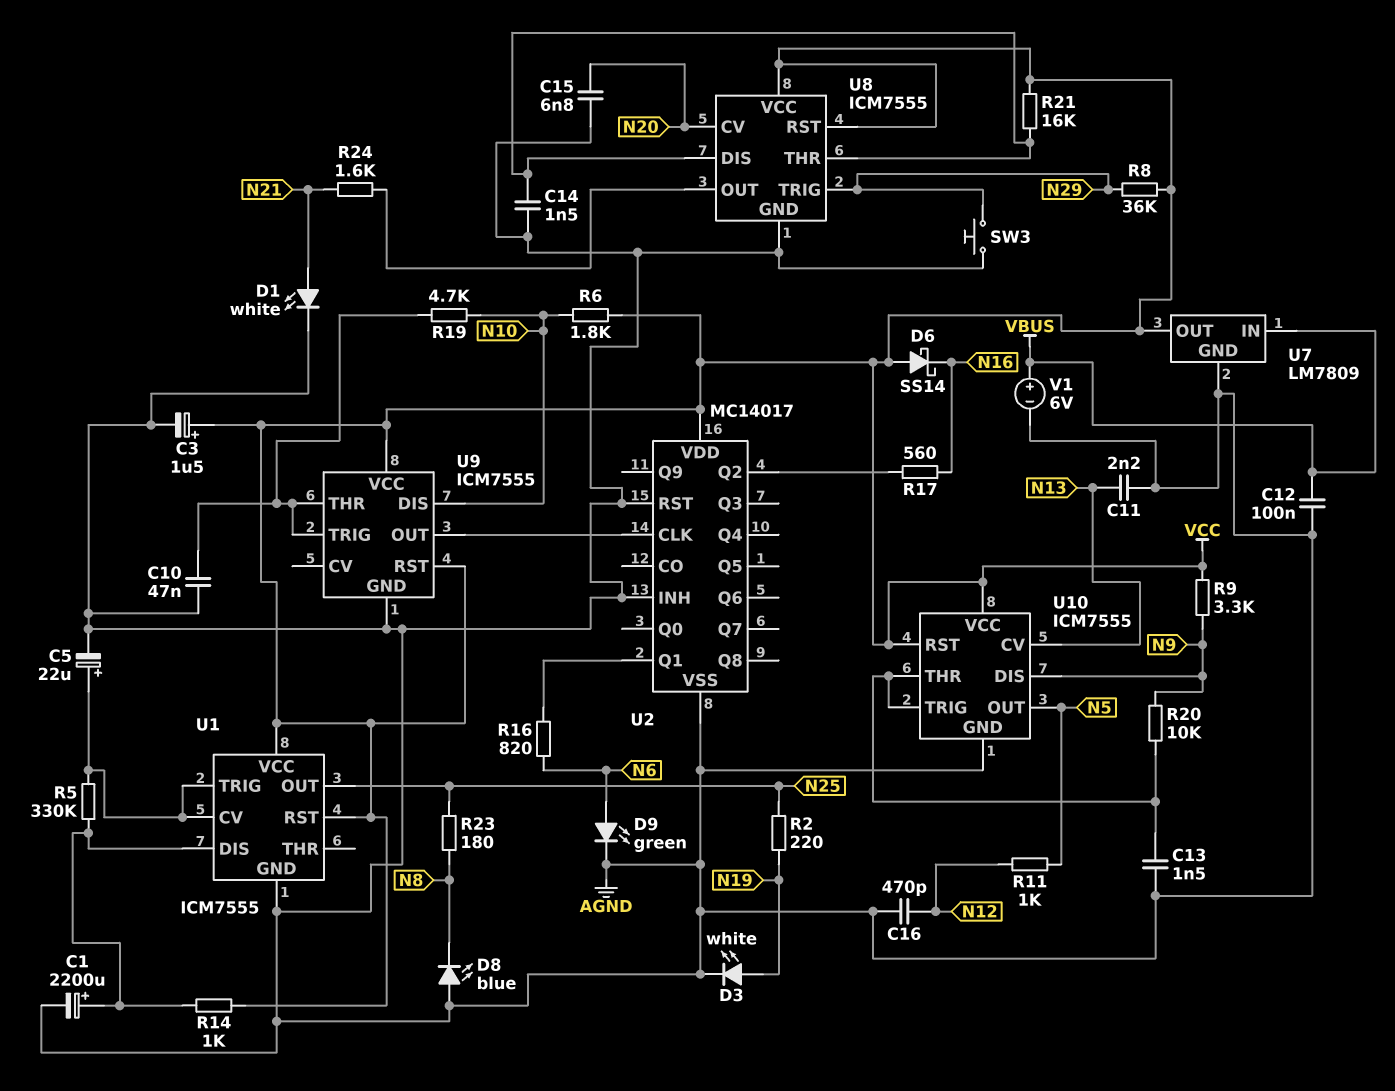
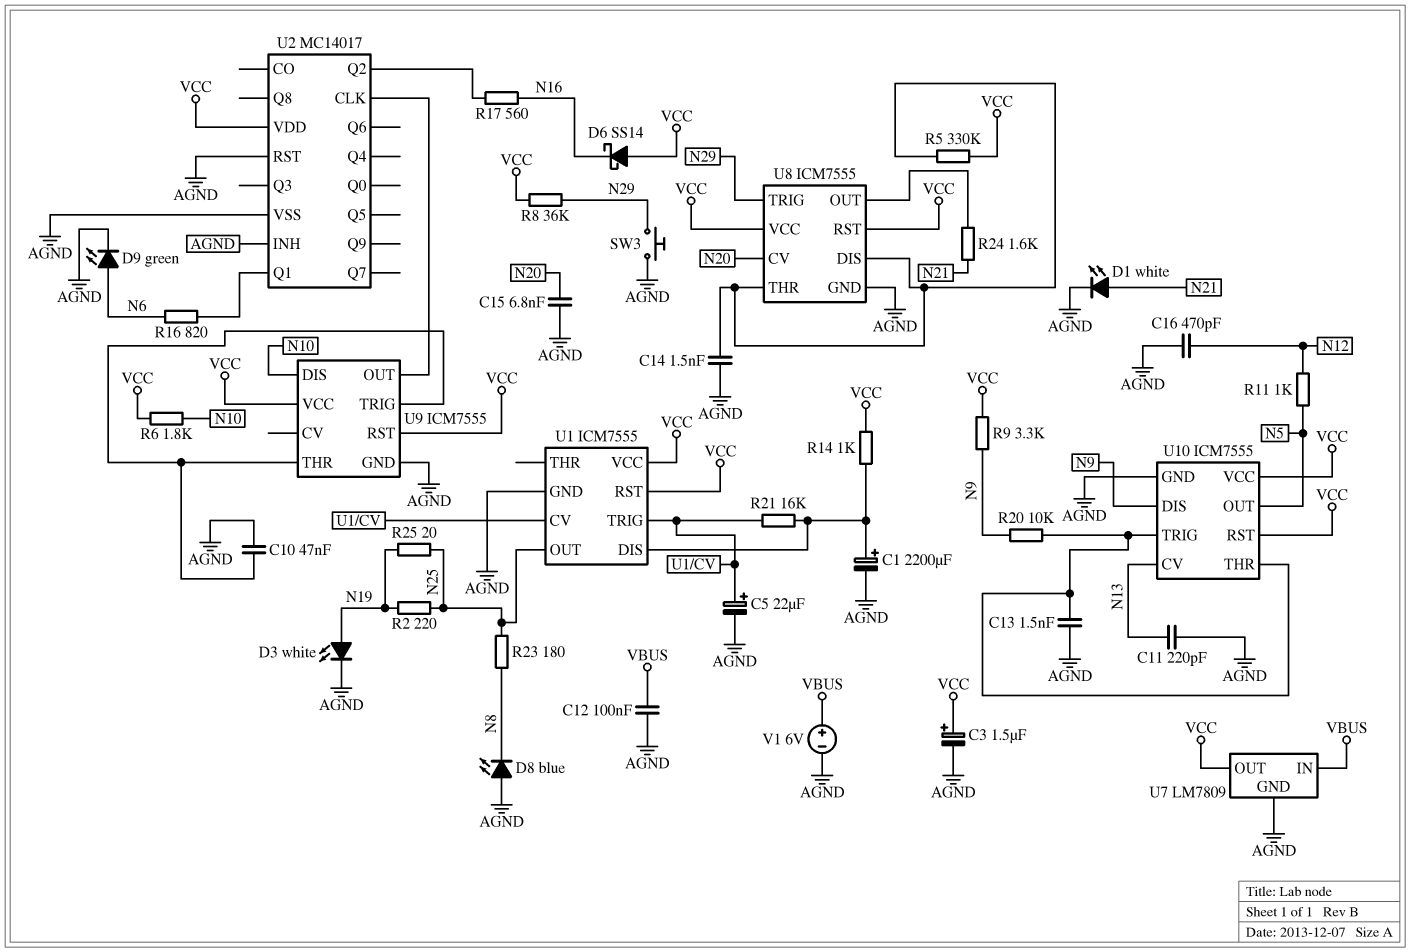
C11: 2.2nF (AGND, N13) -> 220pF (AGND, N13)
R5: 330k (U1/CV, U1/DIS) -> 330k (U8/DIS, VCC)
R19: 4.7k (N10, U9/THR) -> none
R21: 16k (U8/DIS, VCC) -> 16k (U1/CV, U1/DIS)
R25: none -> 20 (N19, N25)

